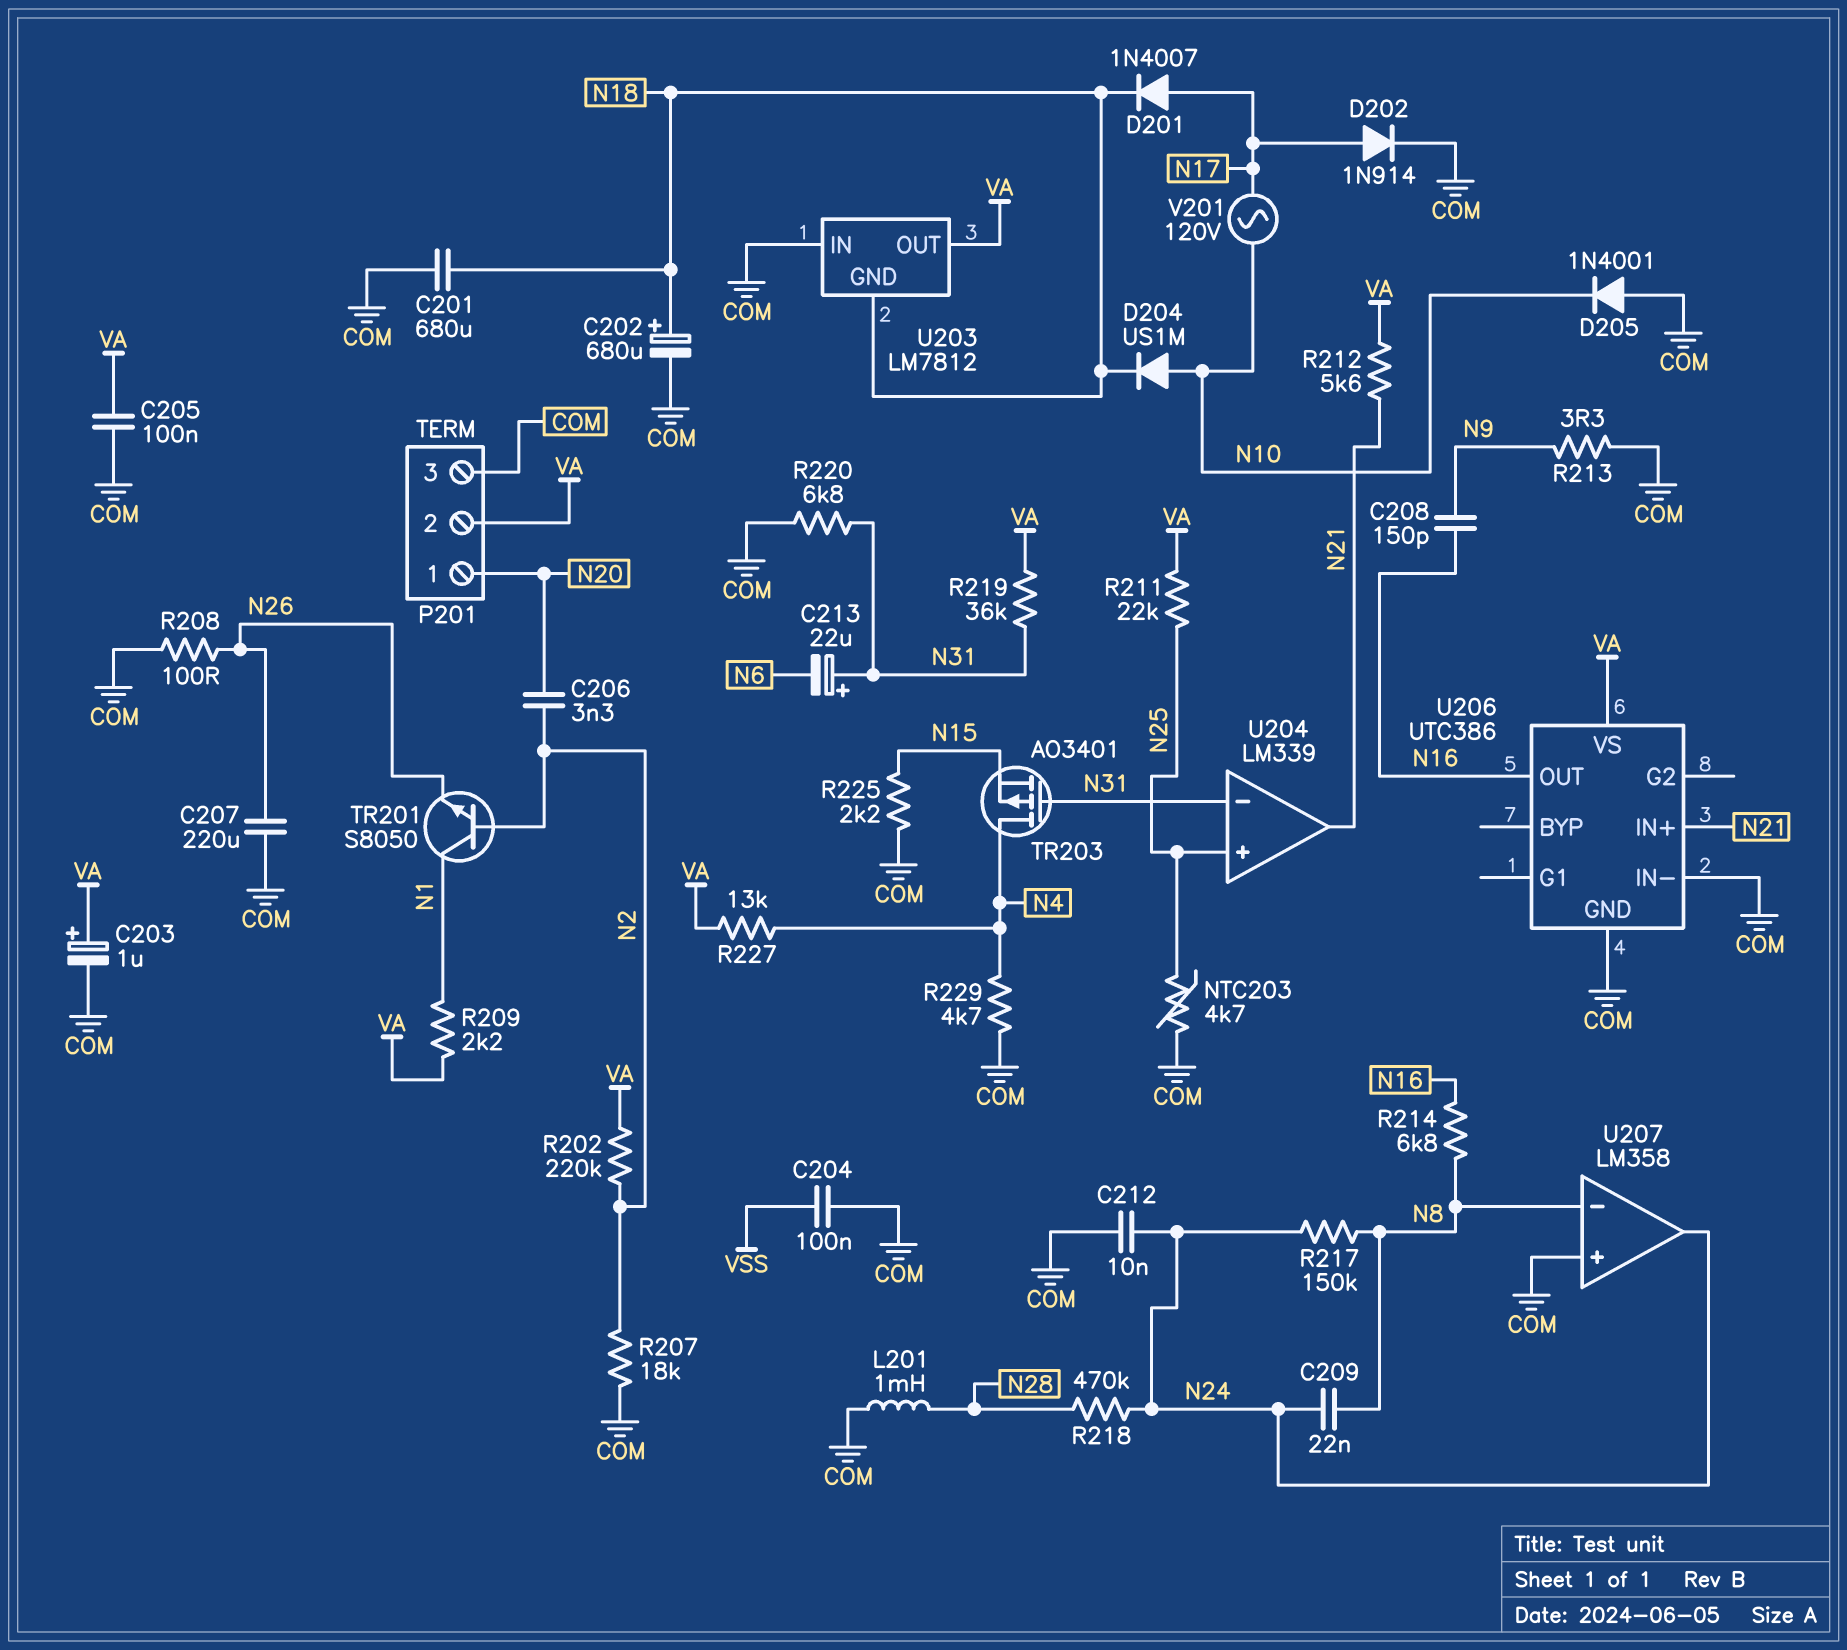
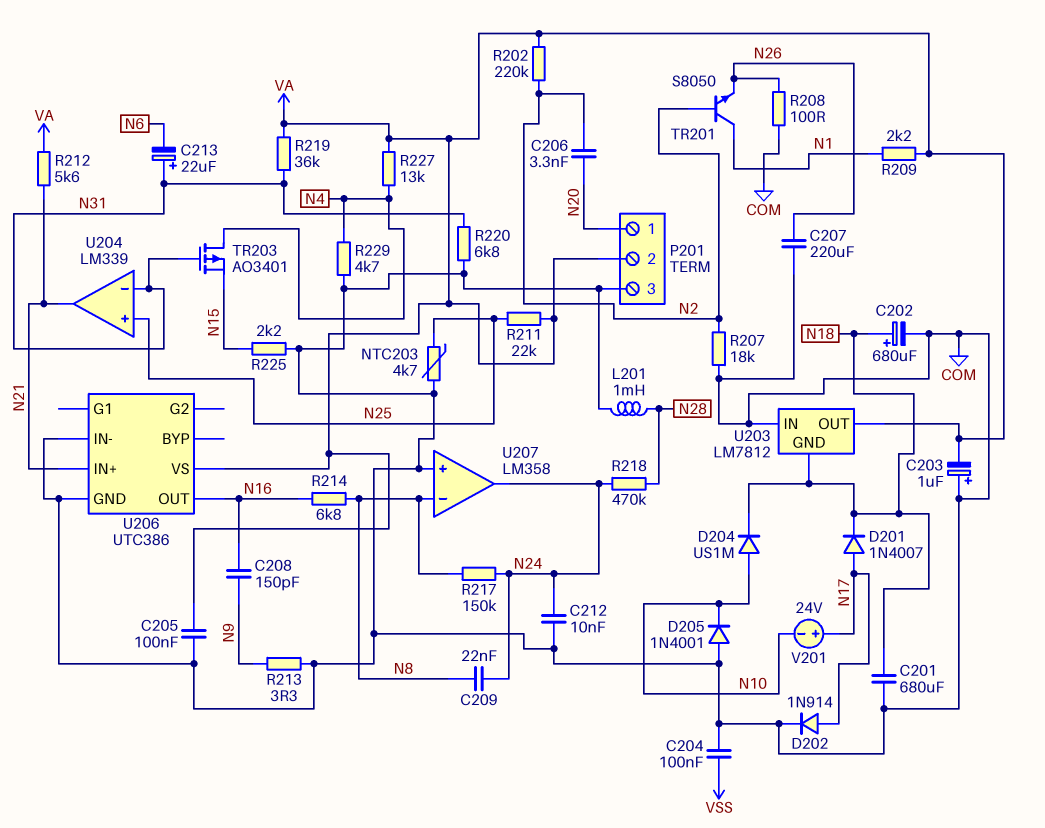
C203: 1uF (plus VA, minus COM) -> 1uF (plus COM, minus VA)
V201: AC 120V (N10, N17) -> 24V (plus N17, minus N10)

